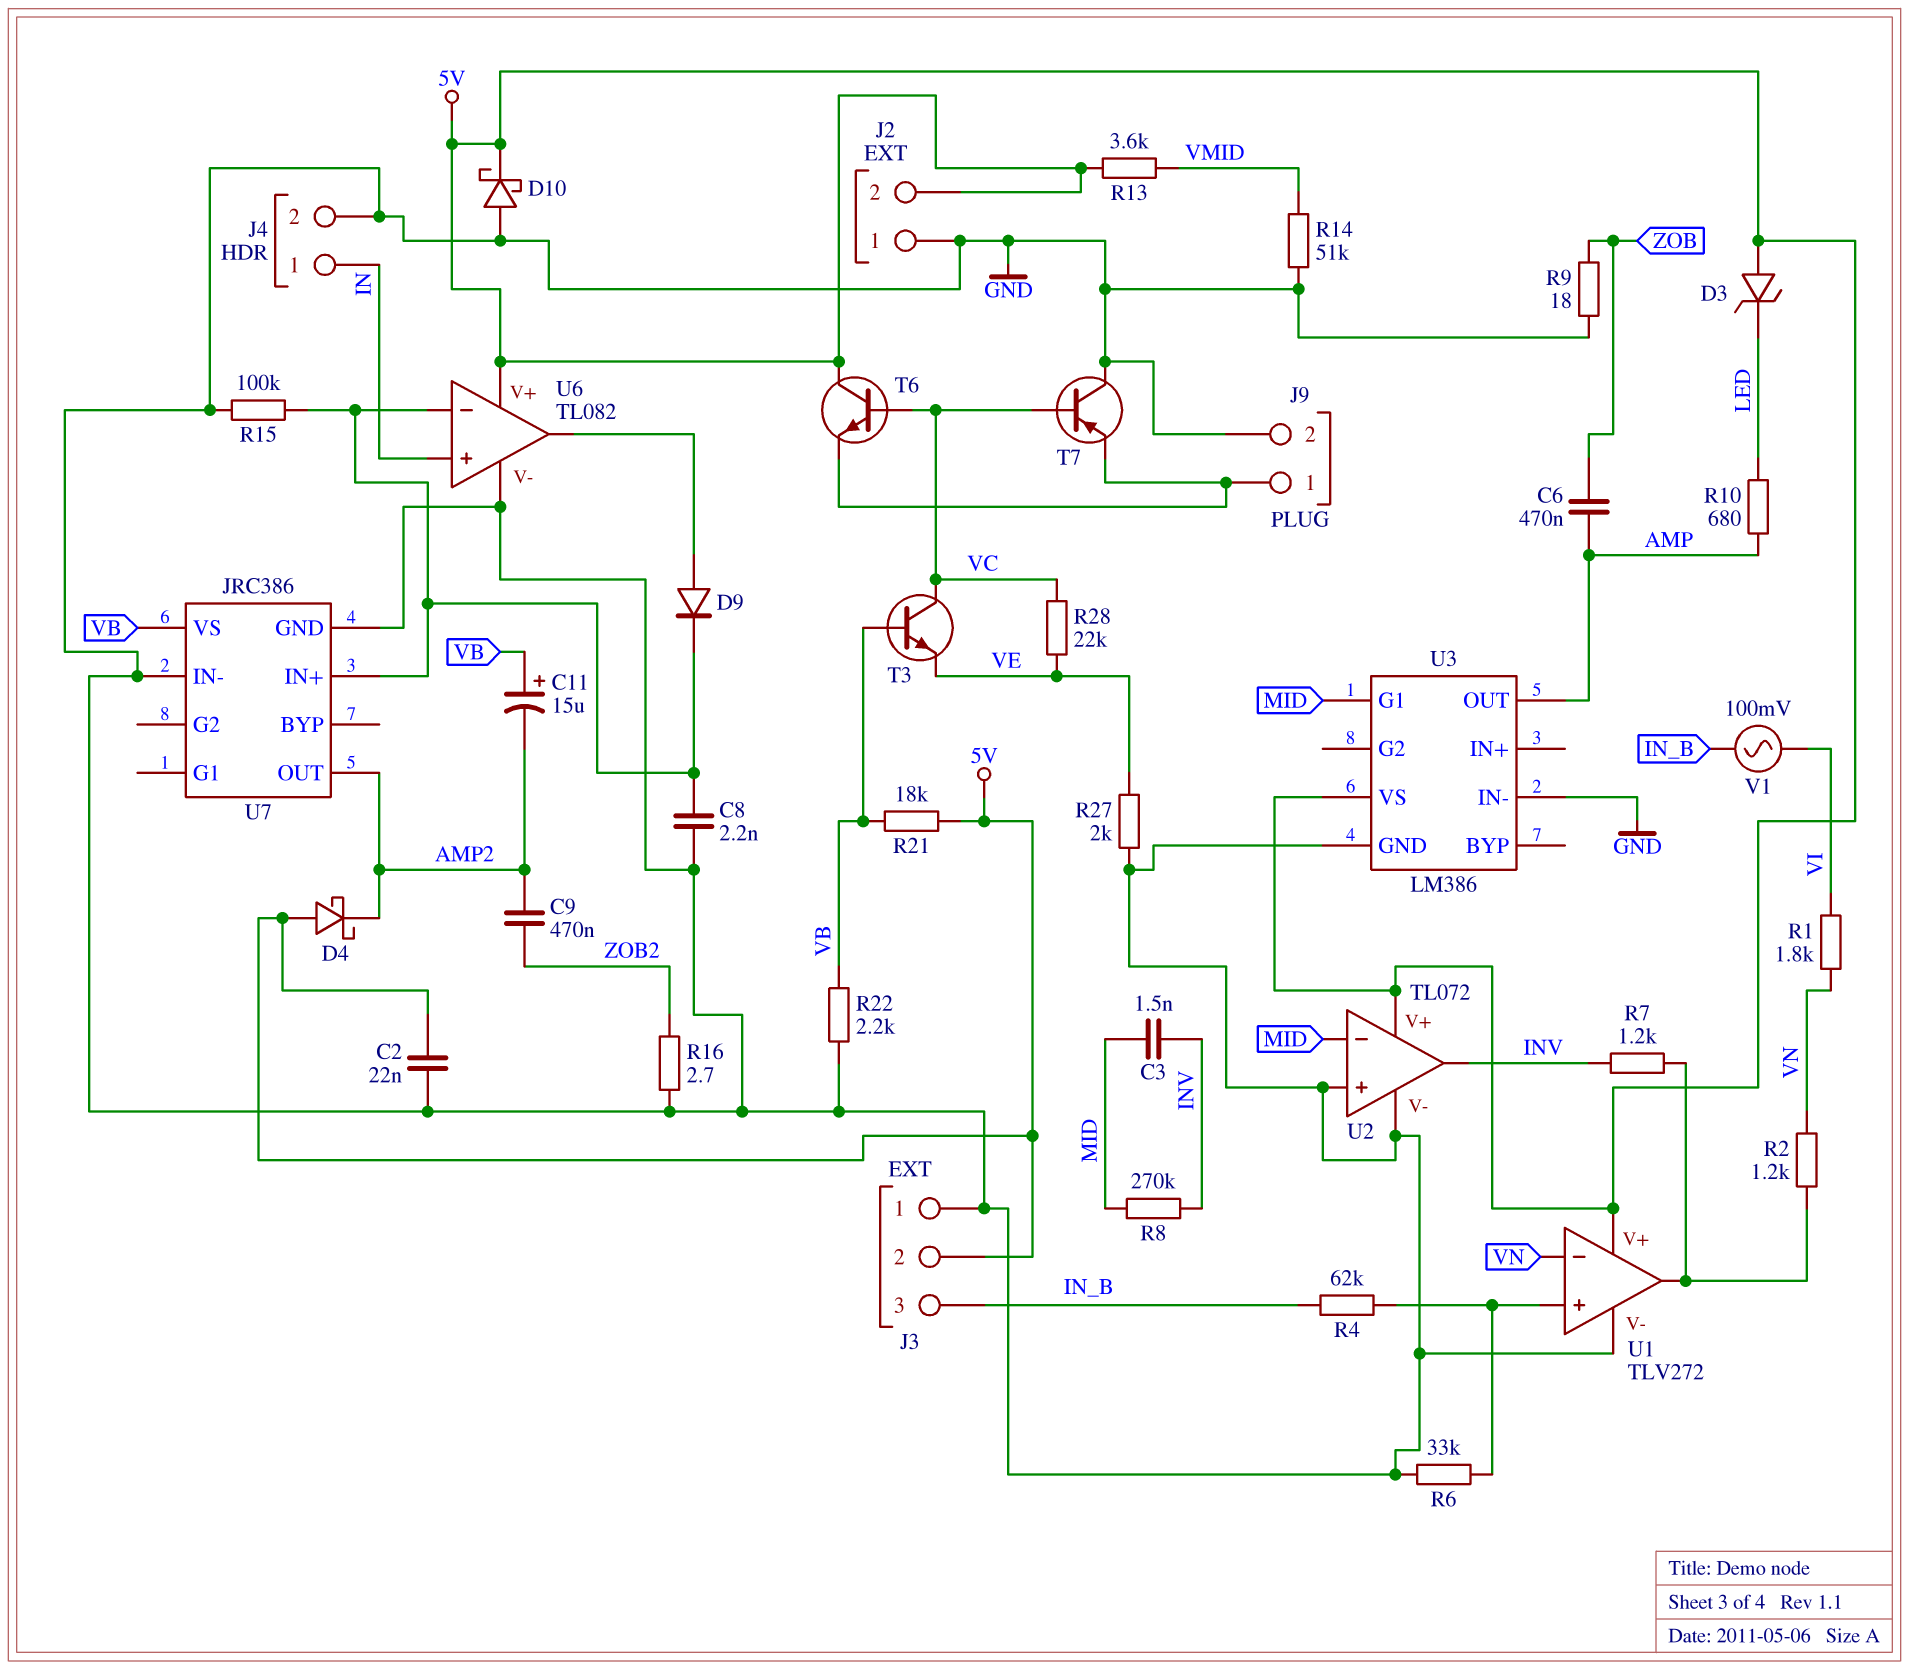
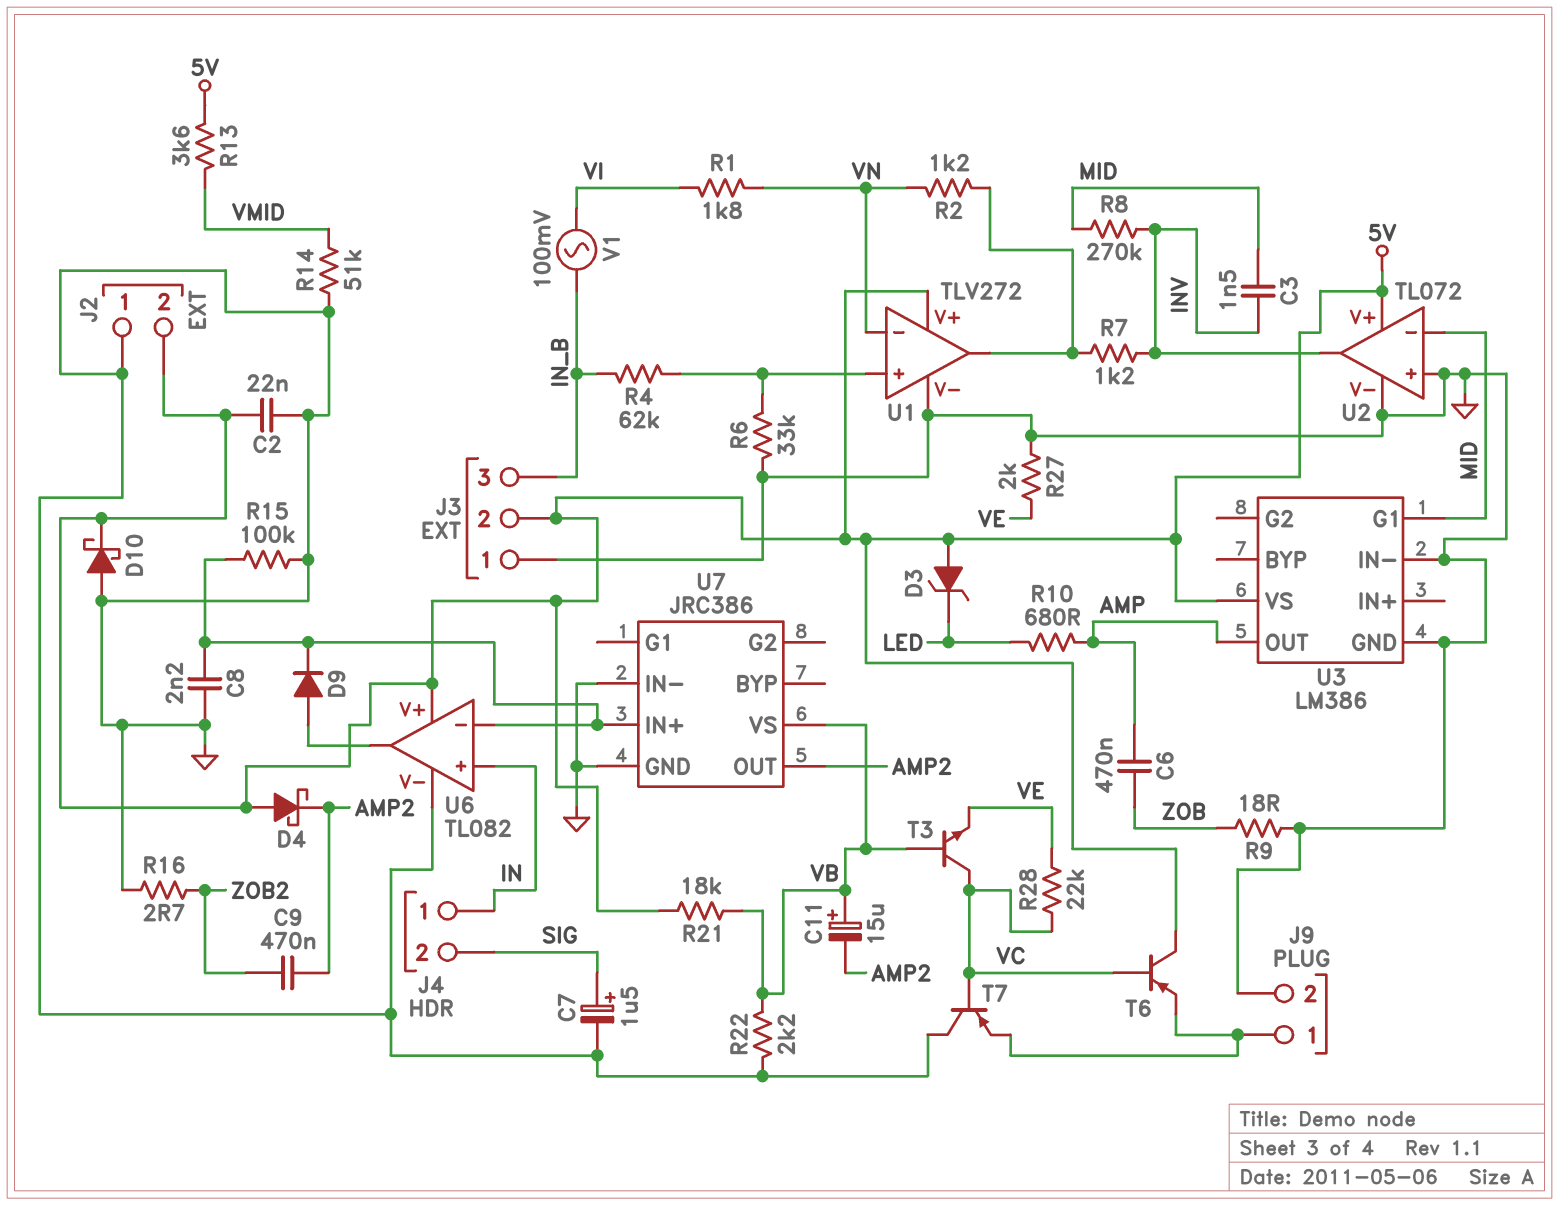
C7: none -> 1.5uF (plus SIG, minus GND)
J4 pin 2: GND -> SIG
T6: NPN (B VC, C 5V, E J9/1) -> PNP (B VC, C 5V, E J9/1)

